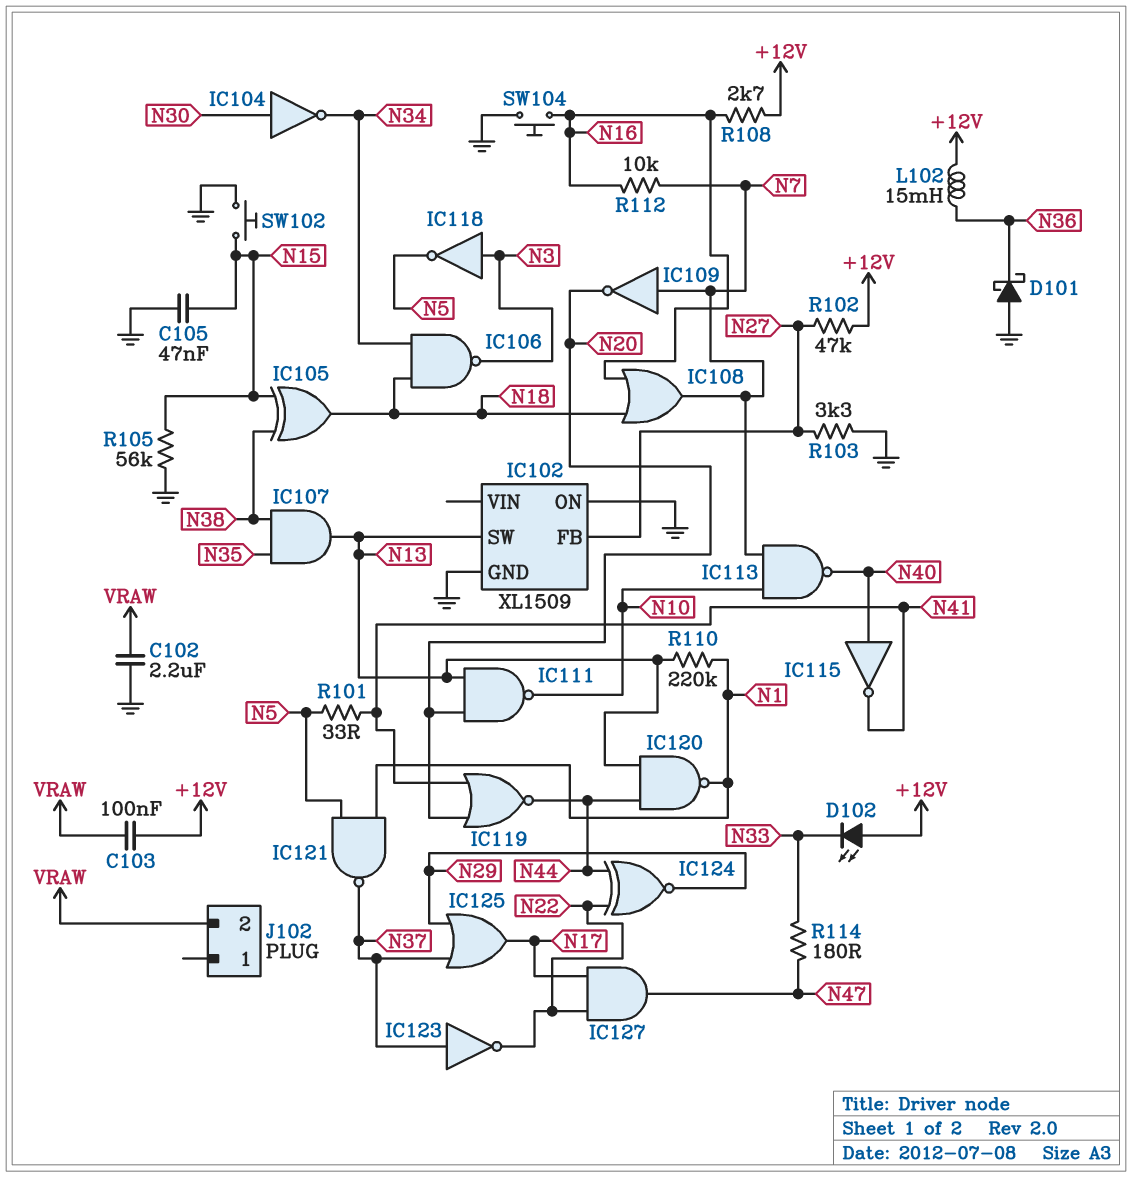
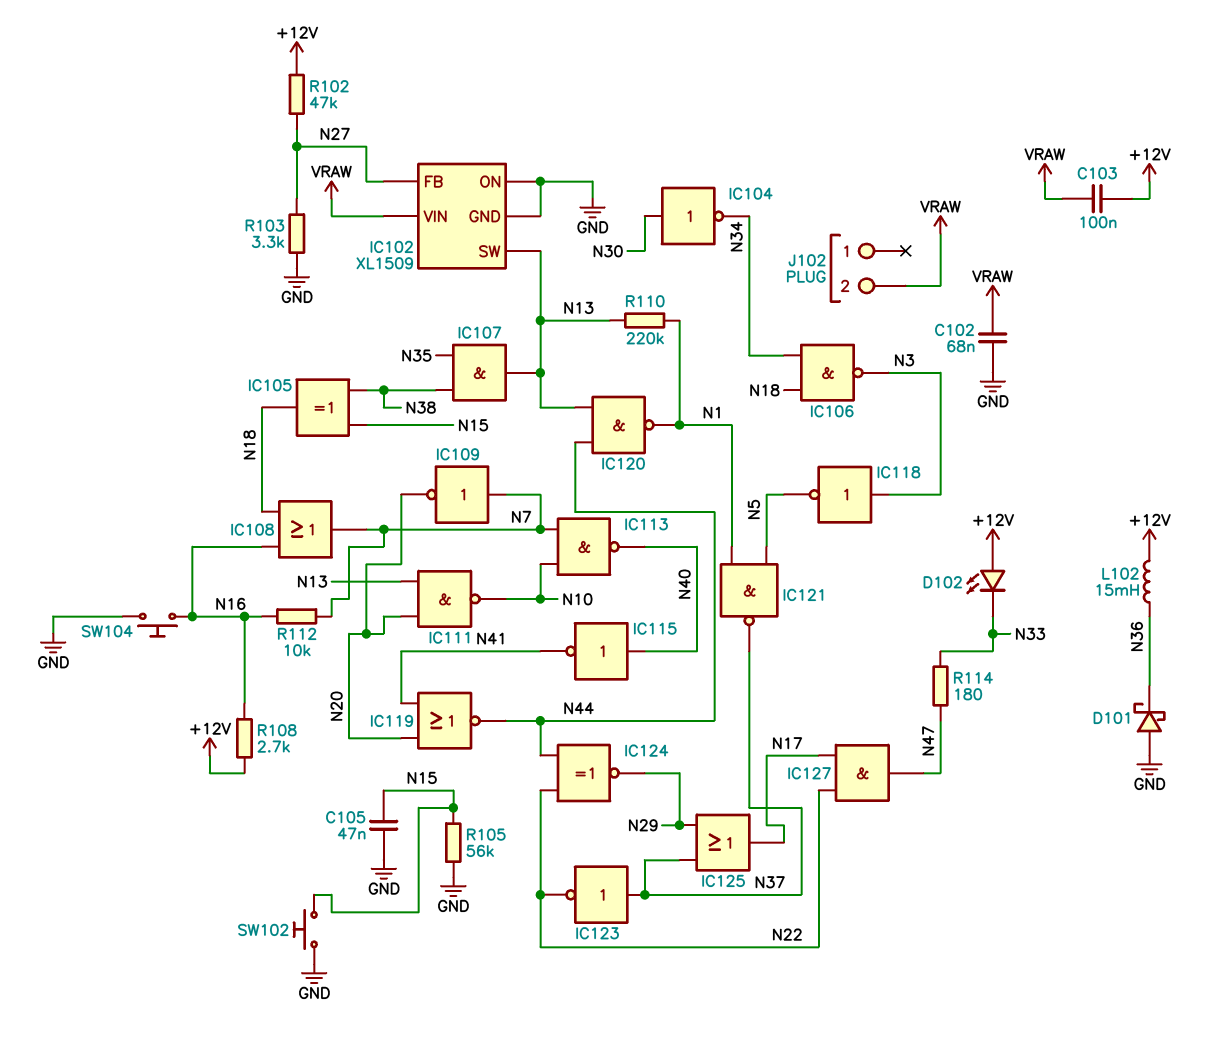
C102: 2.2uF (GND, VRAW) -> 68nF (GND, VRAW)
IC102 pin VIN: none -> VRAW
R101: 33 (N5, N41) -> none

